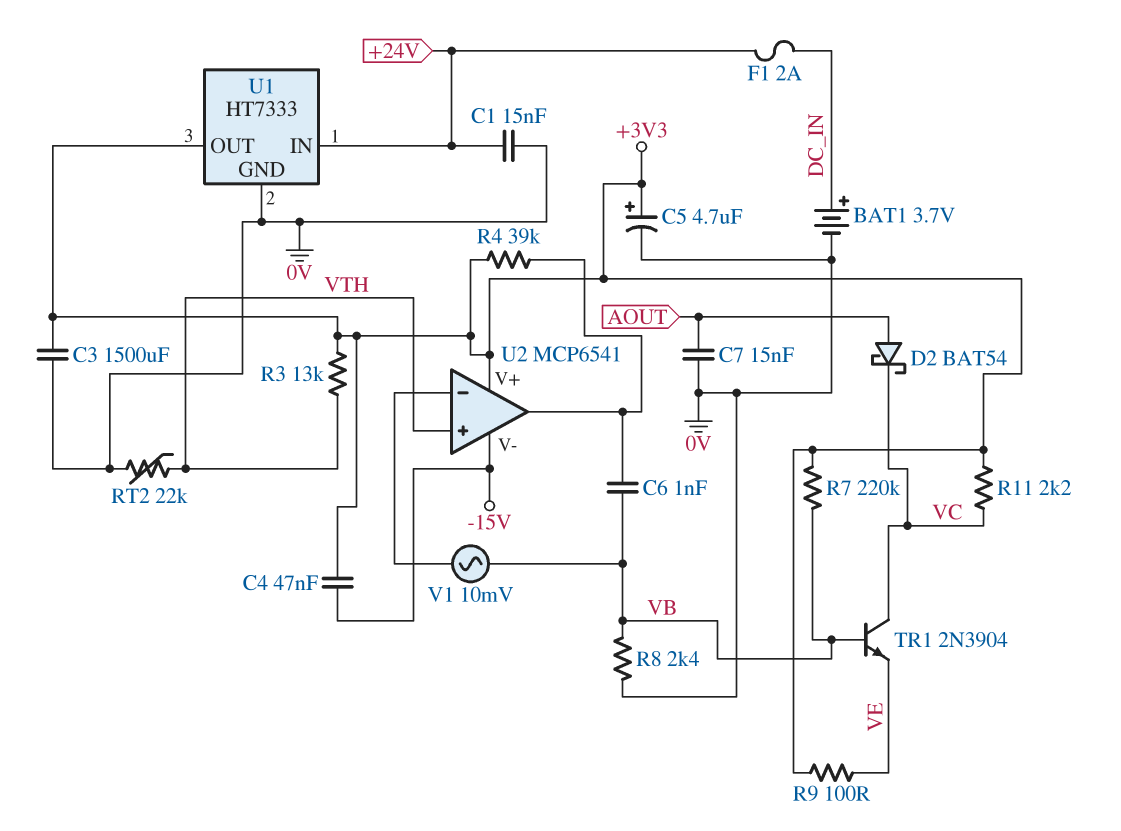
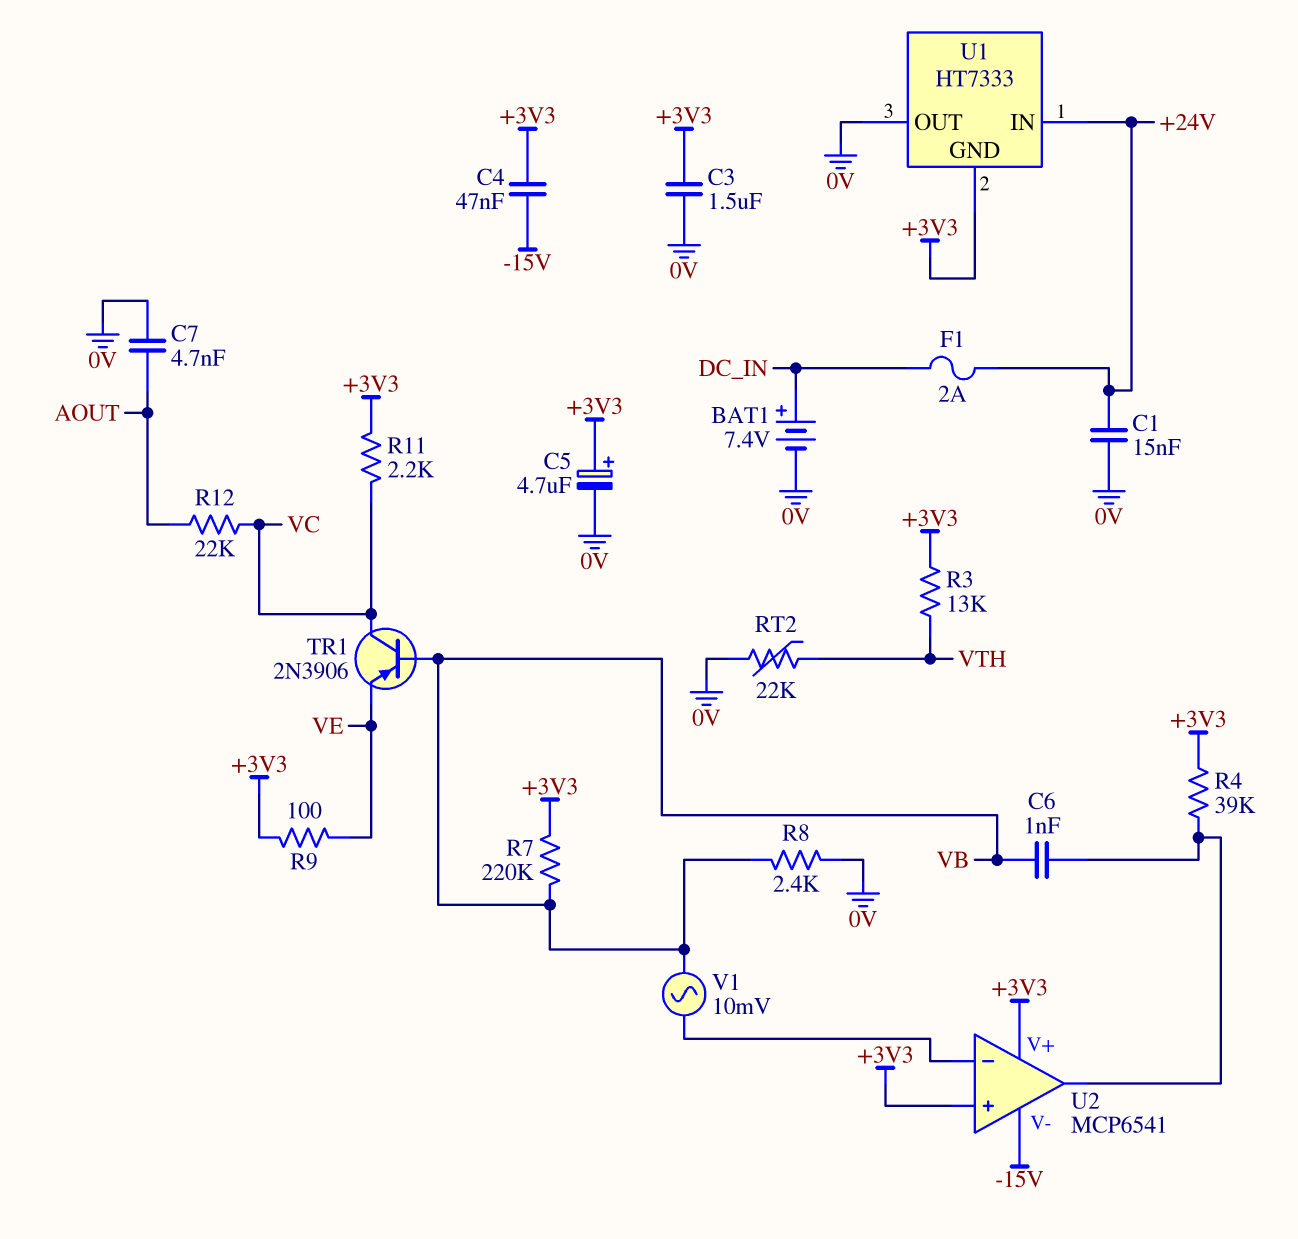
BAT1: 3.7V (plus DC_IN, minus 0V) -> 7.4V (plus DC_IN, minus 0V)
C3: 1500uF (+3V3, 0V) -> 1.5uF (+3V3, 0V)
C7: 15nF (0V, AOUT) -> 4.7nF (0V, AOUT)
D2: schottky BAT54 (A AOUT, K VC) -> none
R12: none -> 22k (AOUT, VC)
TR1: NPN 2N3904 (B VB, C VC, E VE) -> PNP 2N3906 (B VB, C VC, E VE)
U1 pin GND: 0V -> +3V3
U1 pin OUT: +3V3 -> 0V
U2 pin in+: VTH -> +3V3

